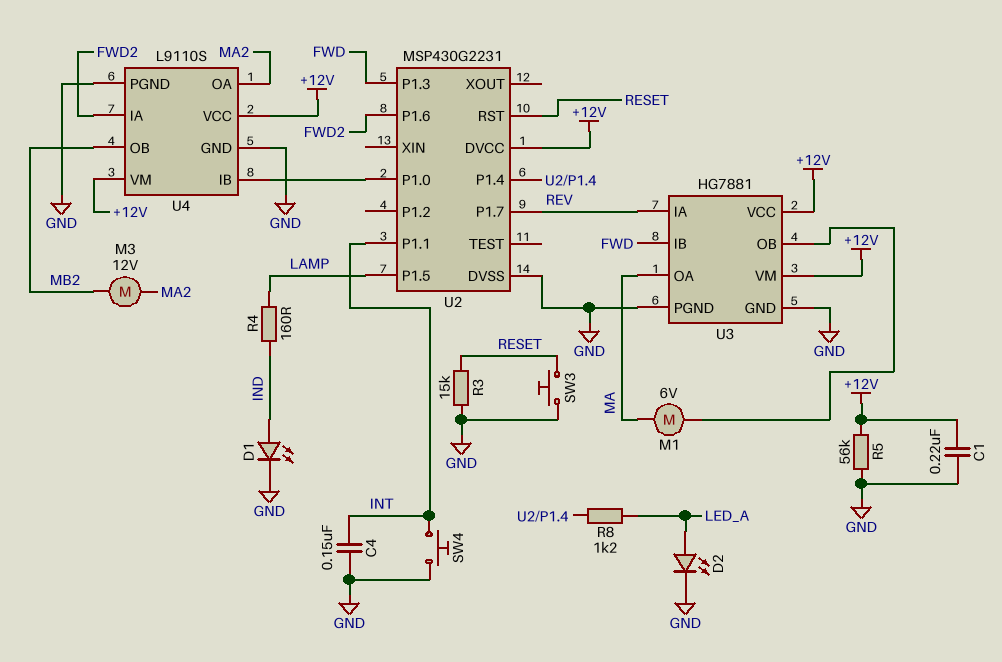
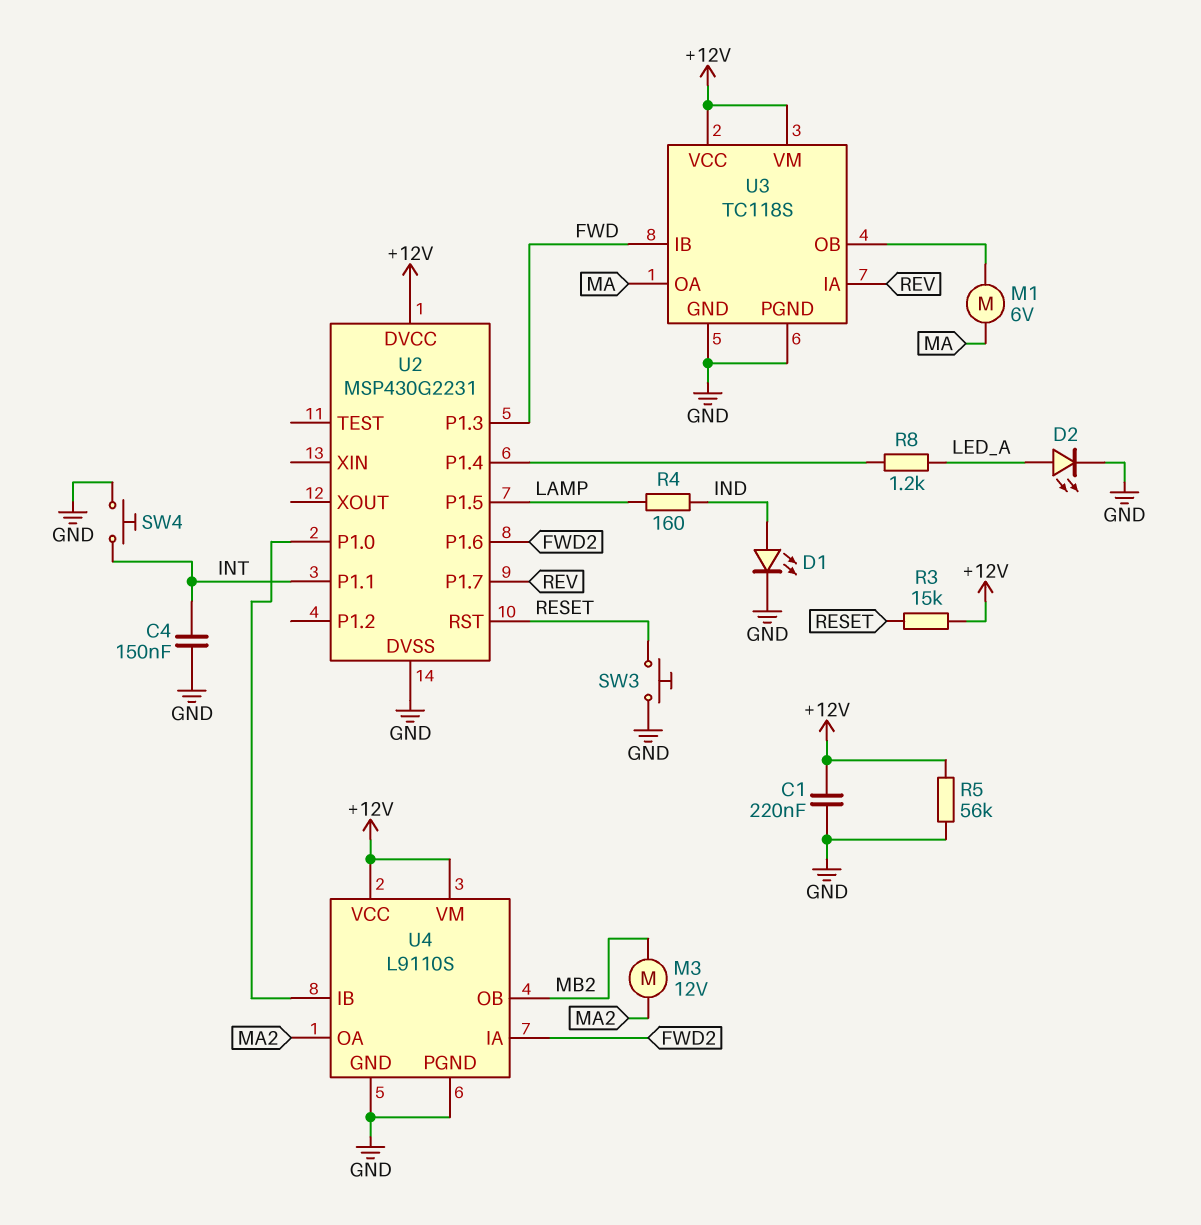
R3: 15k (GND, RESET) -> 15k (+12V, RESET)
U3: HG7881 -> TC118S

